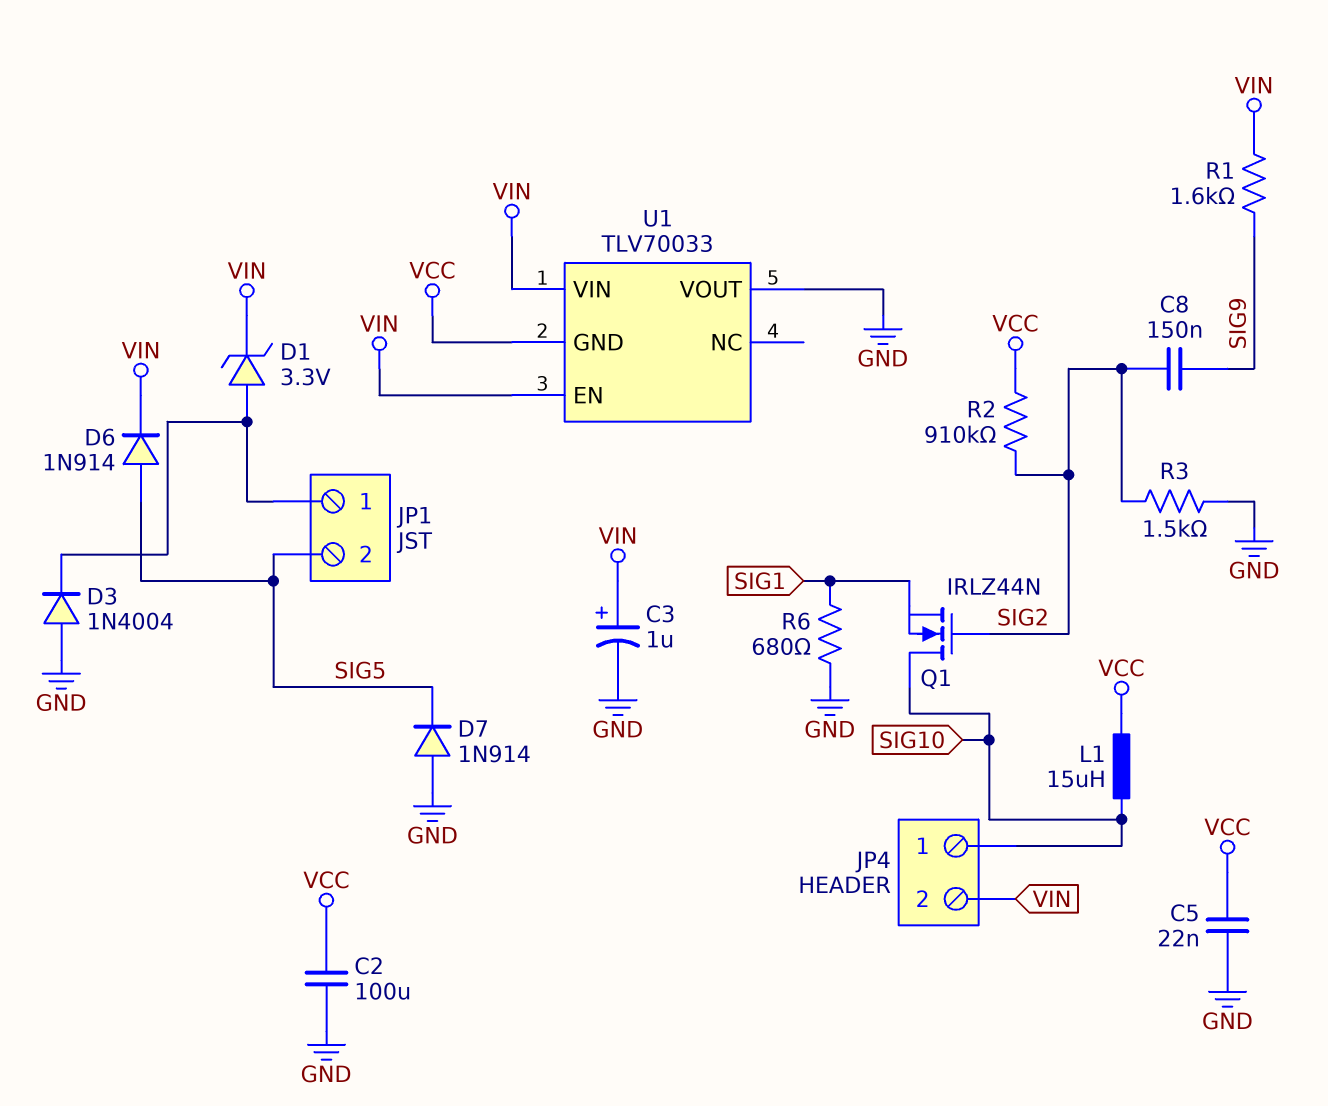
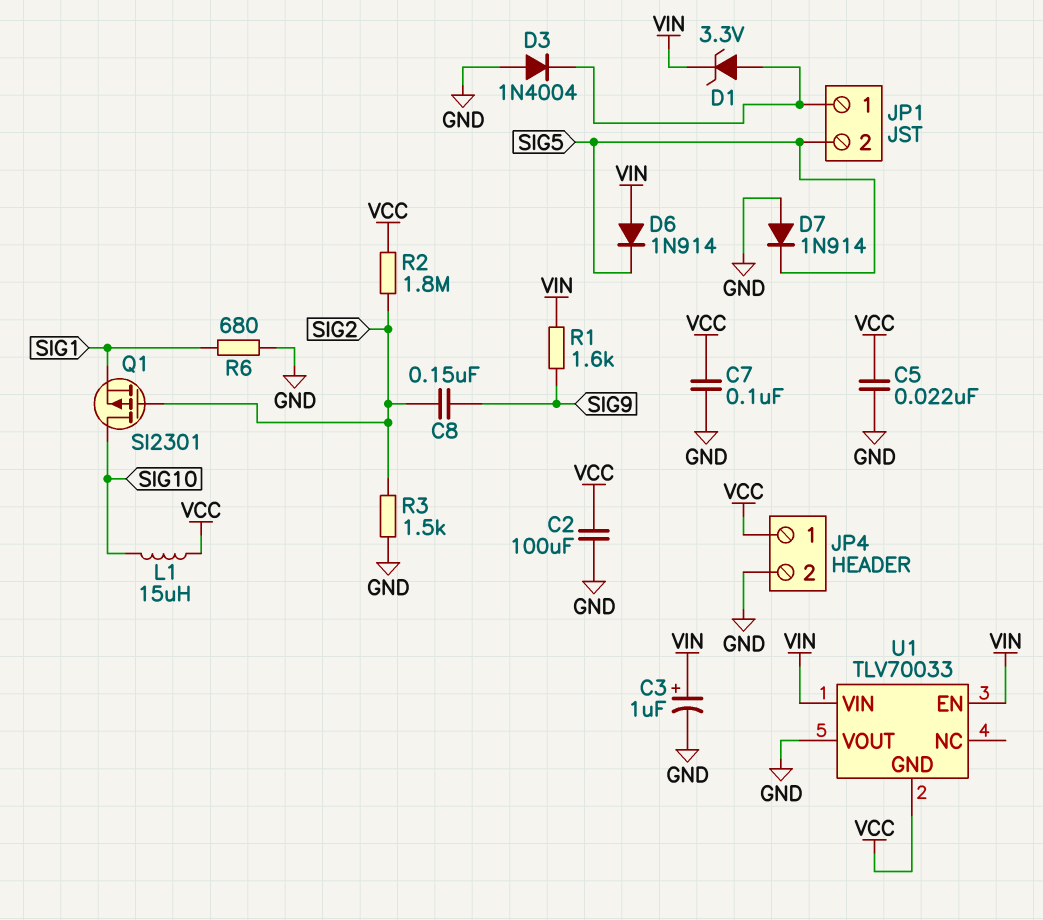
C7: none -> 100nF (GND, VCC)
D6: diode 1N914 (A SIG5, K VIN) -> diode 1N914 (A VIN, K SIG5)
JP4 pin 1: SIG10 -> VCC
JP4 pin 2: VIN -> GND
Q1: NMOS IRLZ44N (G SIG2, D SIG10, S SIG1) -> PMOS SI2301 (G SIG2, D SIG10, S SIG1)
R2: 910k (SIG2, VCC) -> 1.8M (SIG2, VCC)

